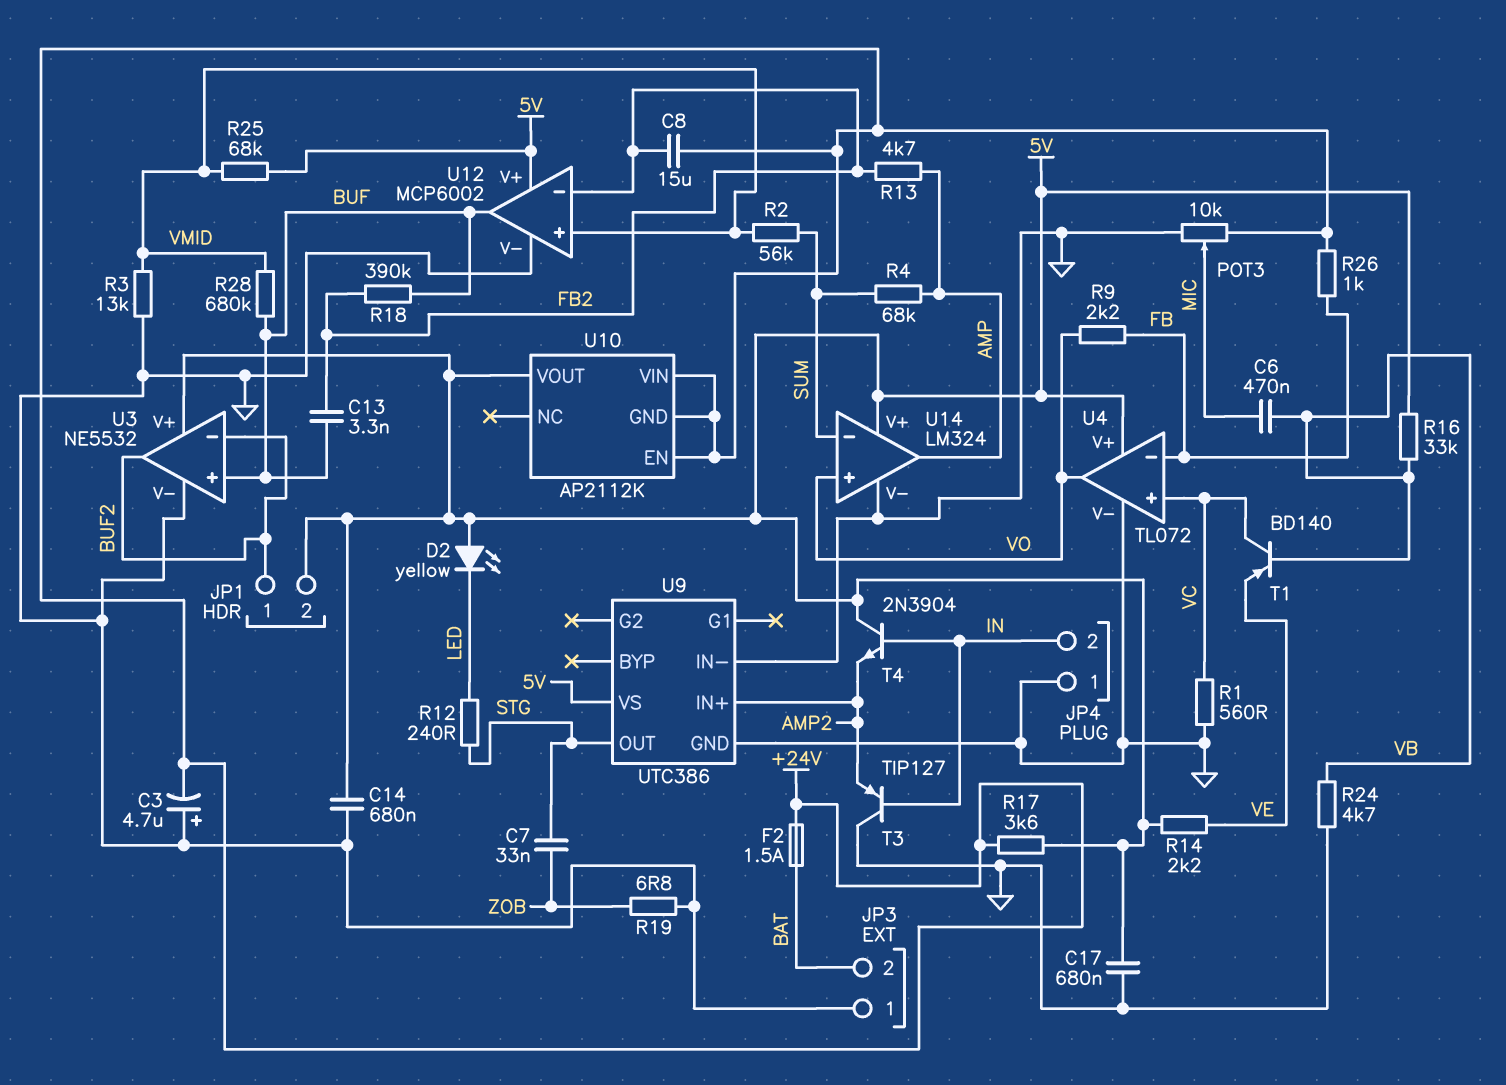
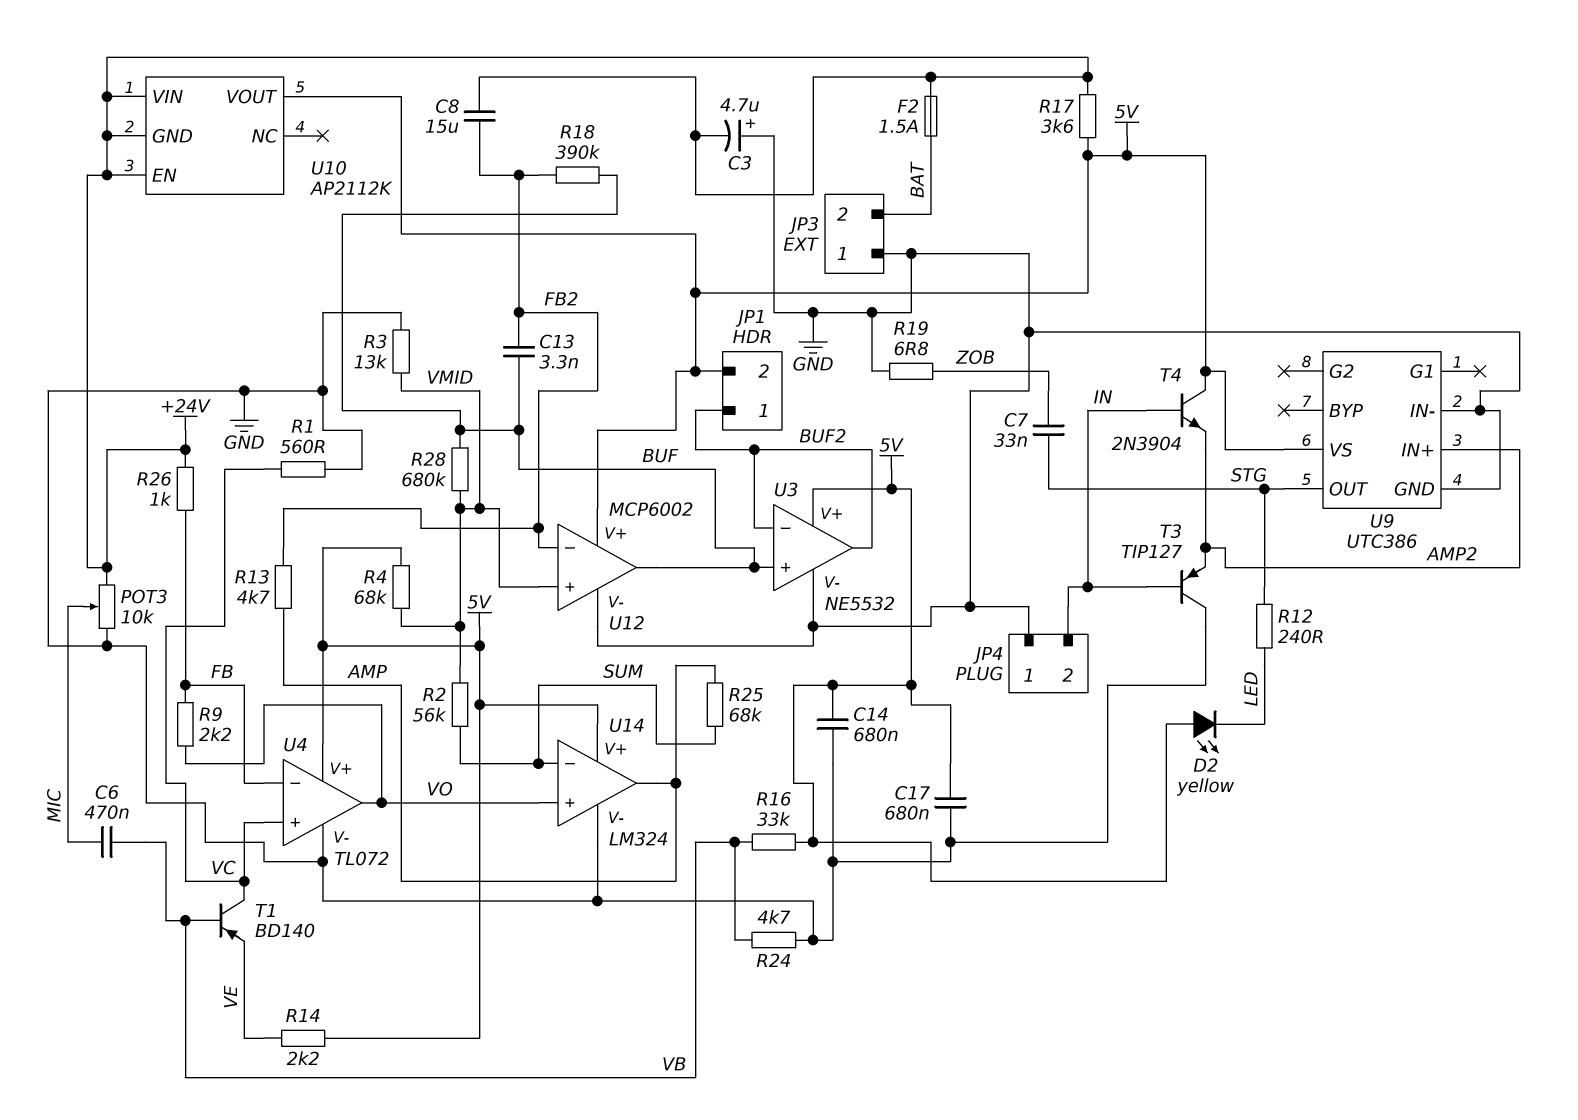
R4: 68k (AMP, SUM) -> 68k (5V, VMID)
R25: 68k (5V, VMID) -> 68k (AMP, SUM)

